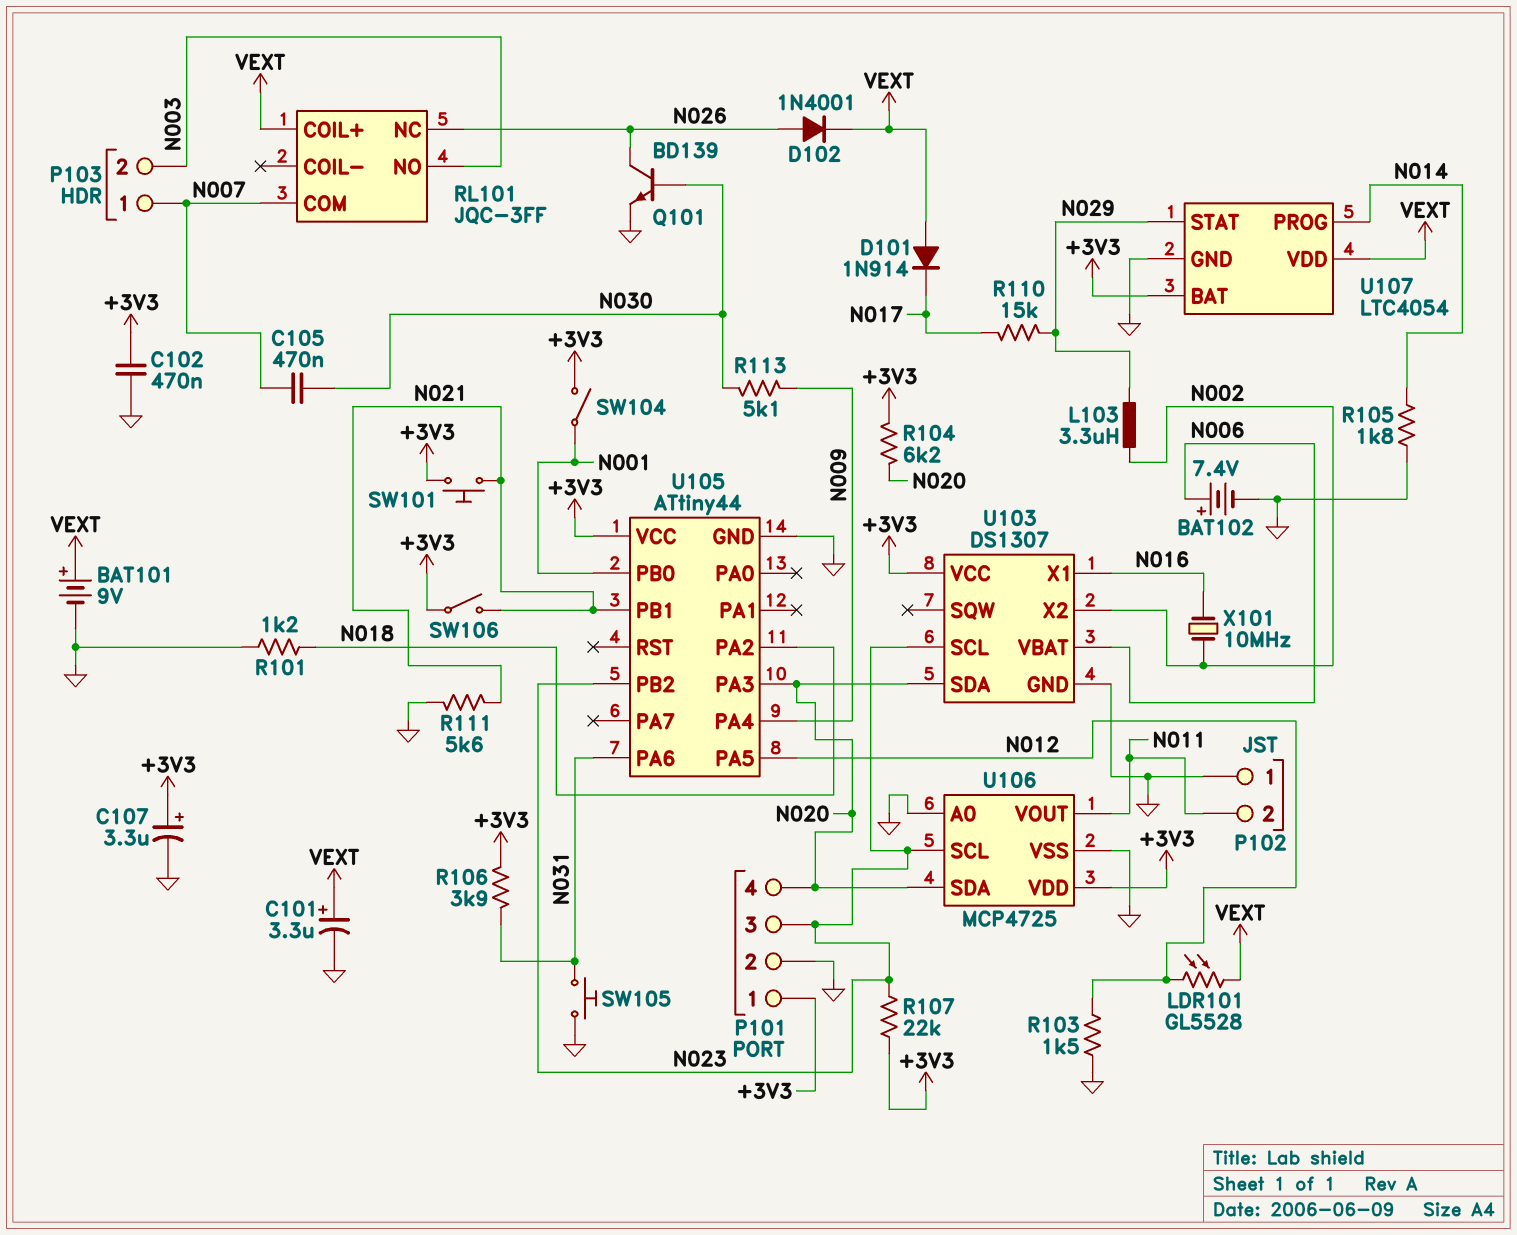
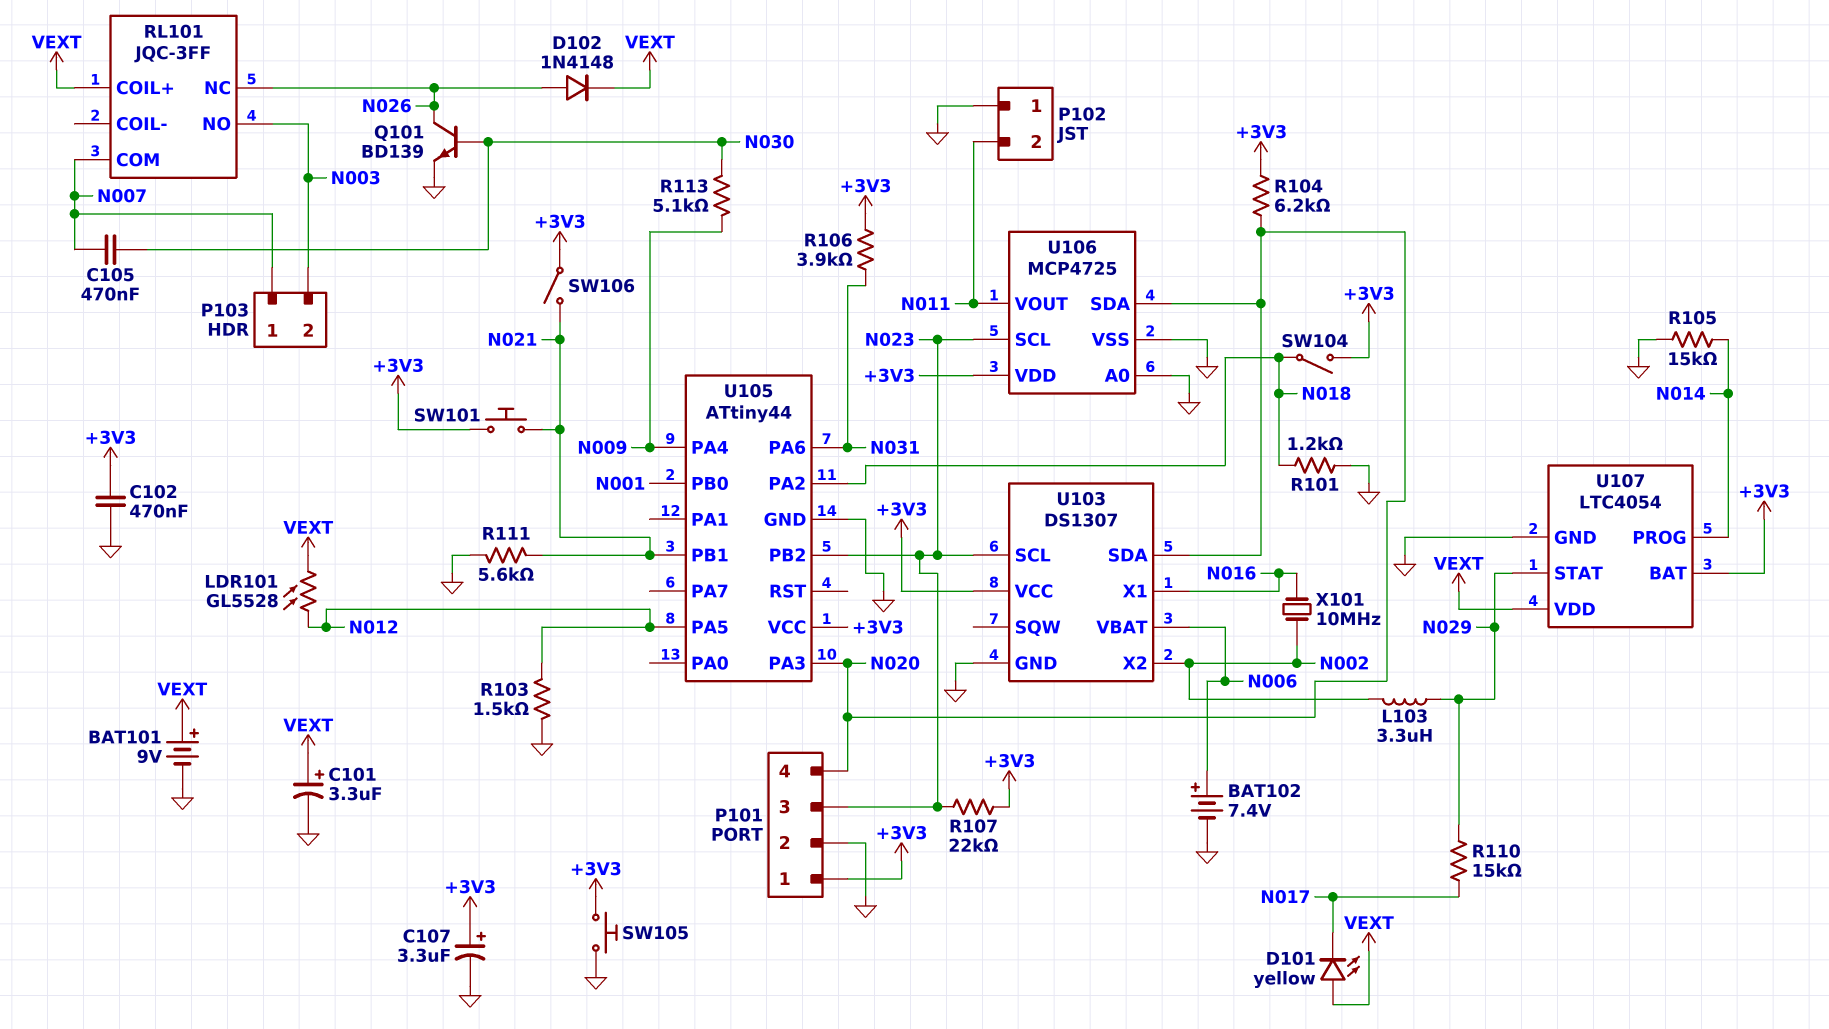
D101: diode 1N914 (A VEXT, K N017) -> LED yellow (A VEXT, K N017)
D102: diode 1N4001 (A N026, K VEXT) -> diode 1N4148 (A N026, K VEXT)
R105: 1.8k (GND, N014) -> 15k (GND, N014)
SW104: switch (+3V3, N001) -> switch (+3V3, N018)
SW105: button (GND, N031) -> button (+3V3, GND)

